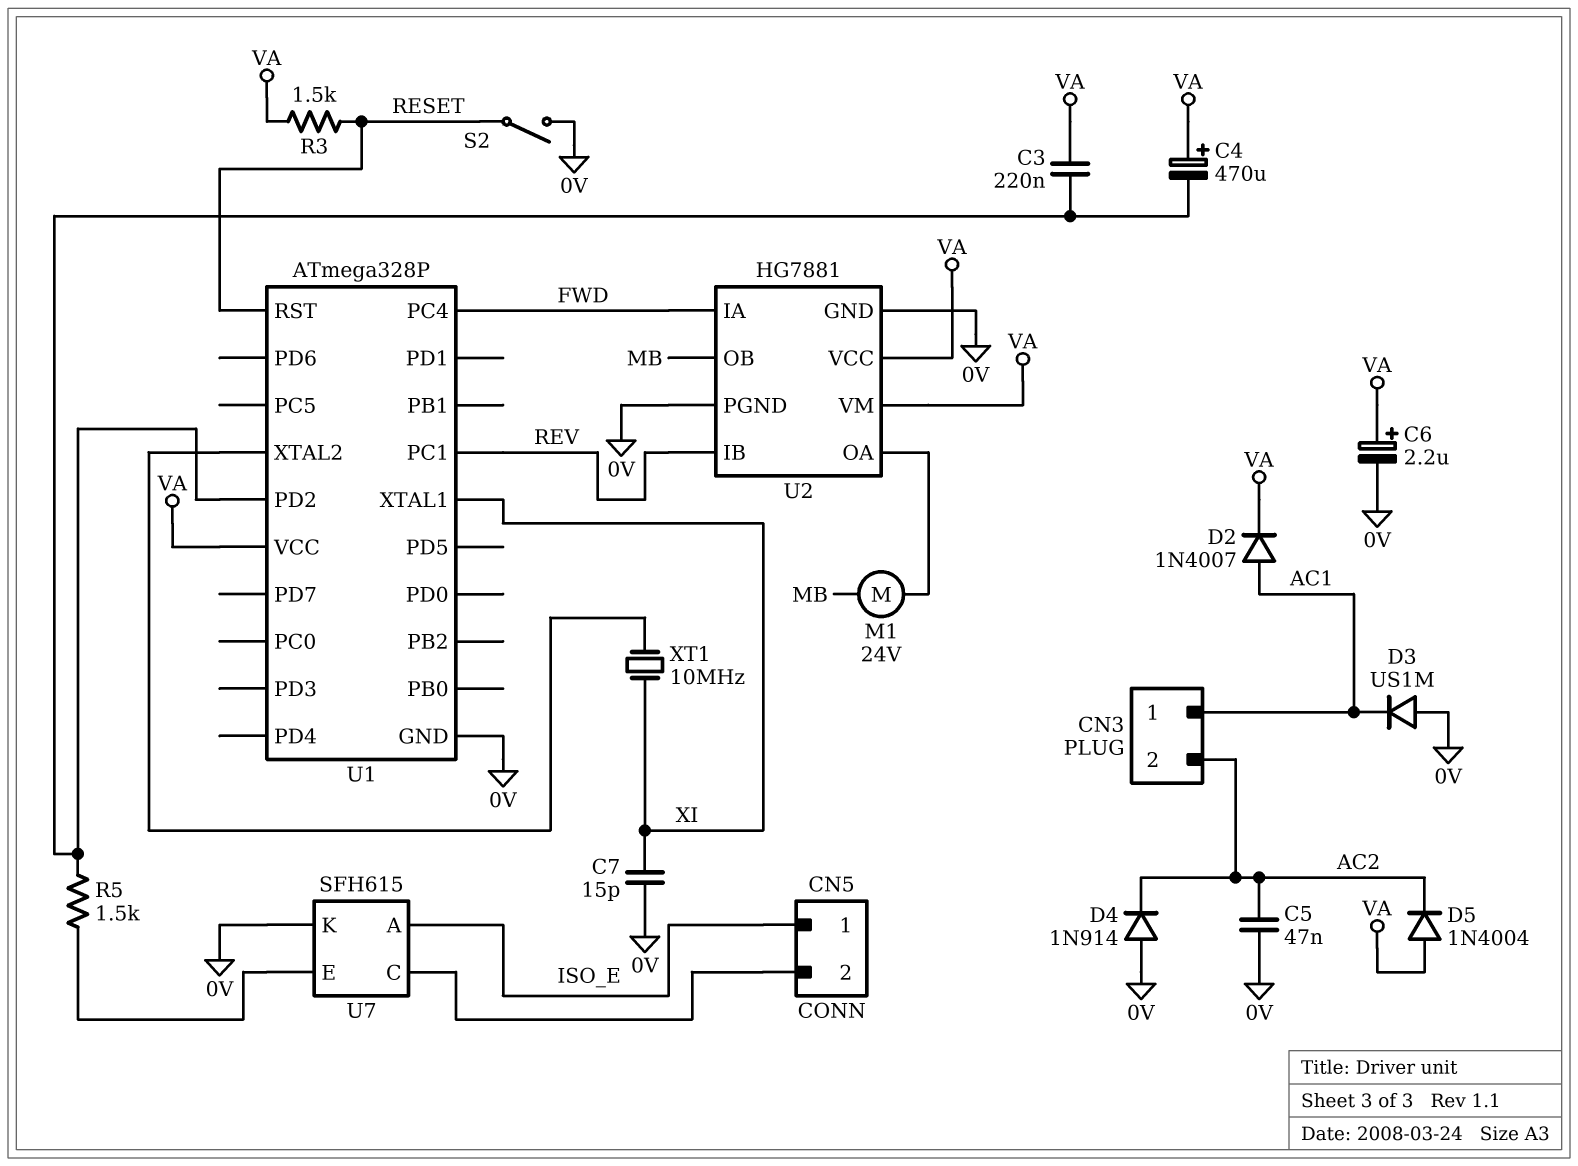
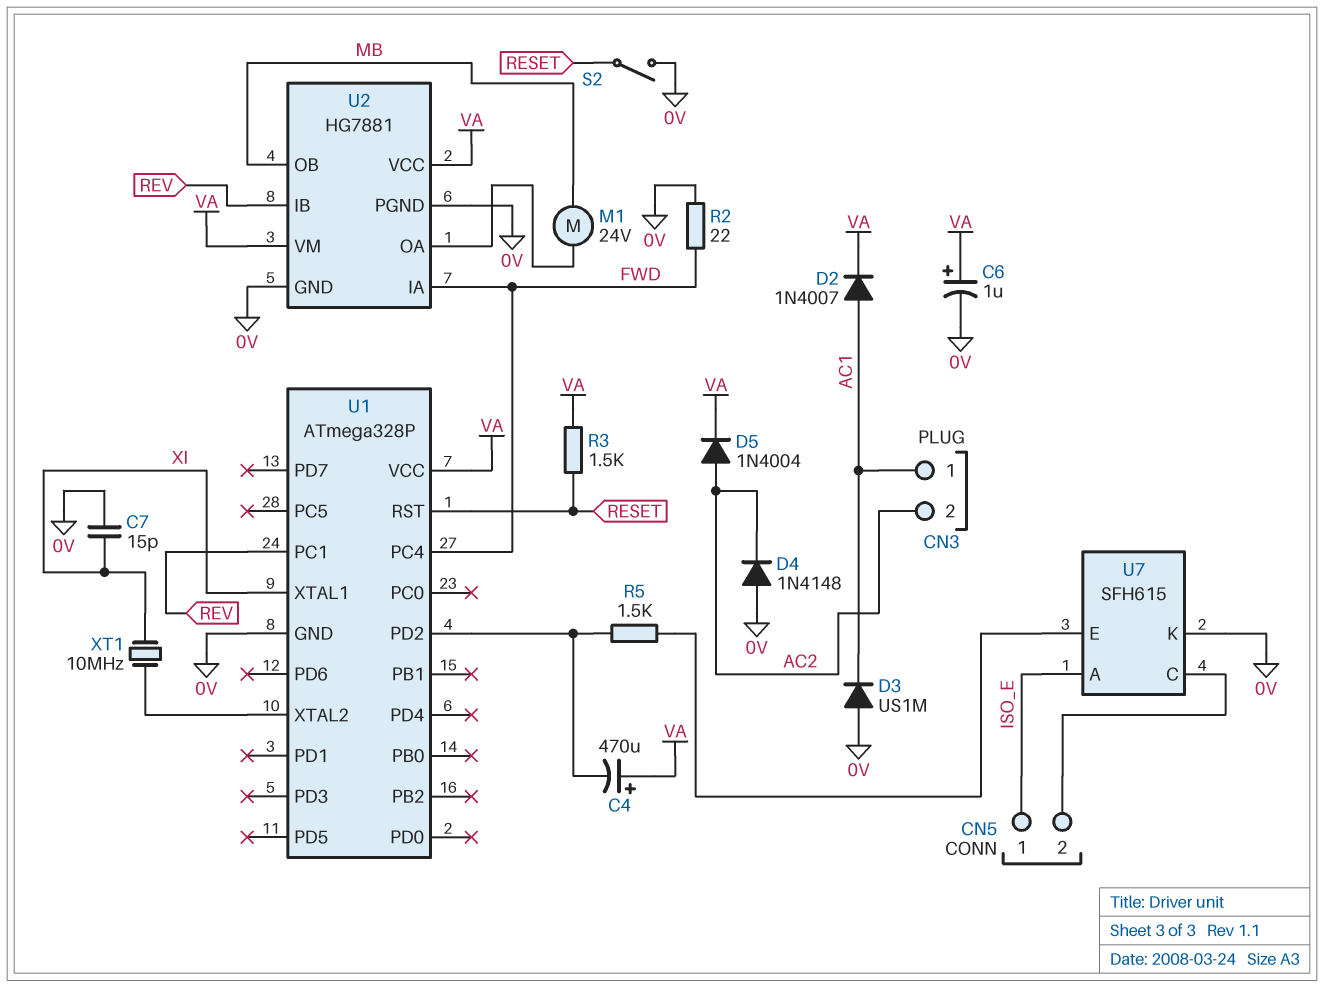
C3: 220nF (U1/PD2, VA) -> none
C5: 47nF (0V, AC2) -> none
C6: 2.2uF (plus VA, minus 0V) -> 1uF (plus VA, minus 0V)
D4: diode 1N914 (A 0V, K AC2) -> diode 1N4148 (A 0V, K AC2)
D5: diode 1N4004 (A VA, K AC2) -> diode 1N4004 (A AC2, K VA)
R2: none -> 22 (0V, FWD)

